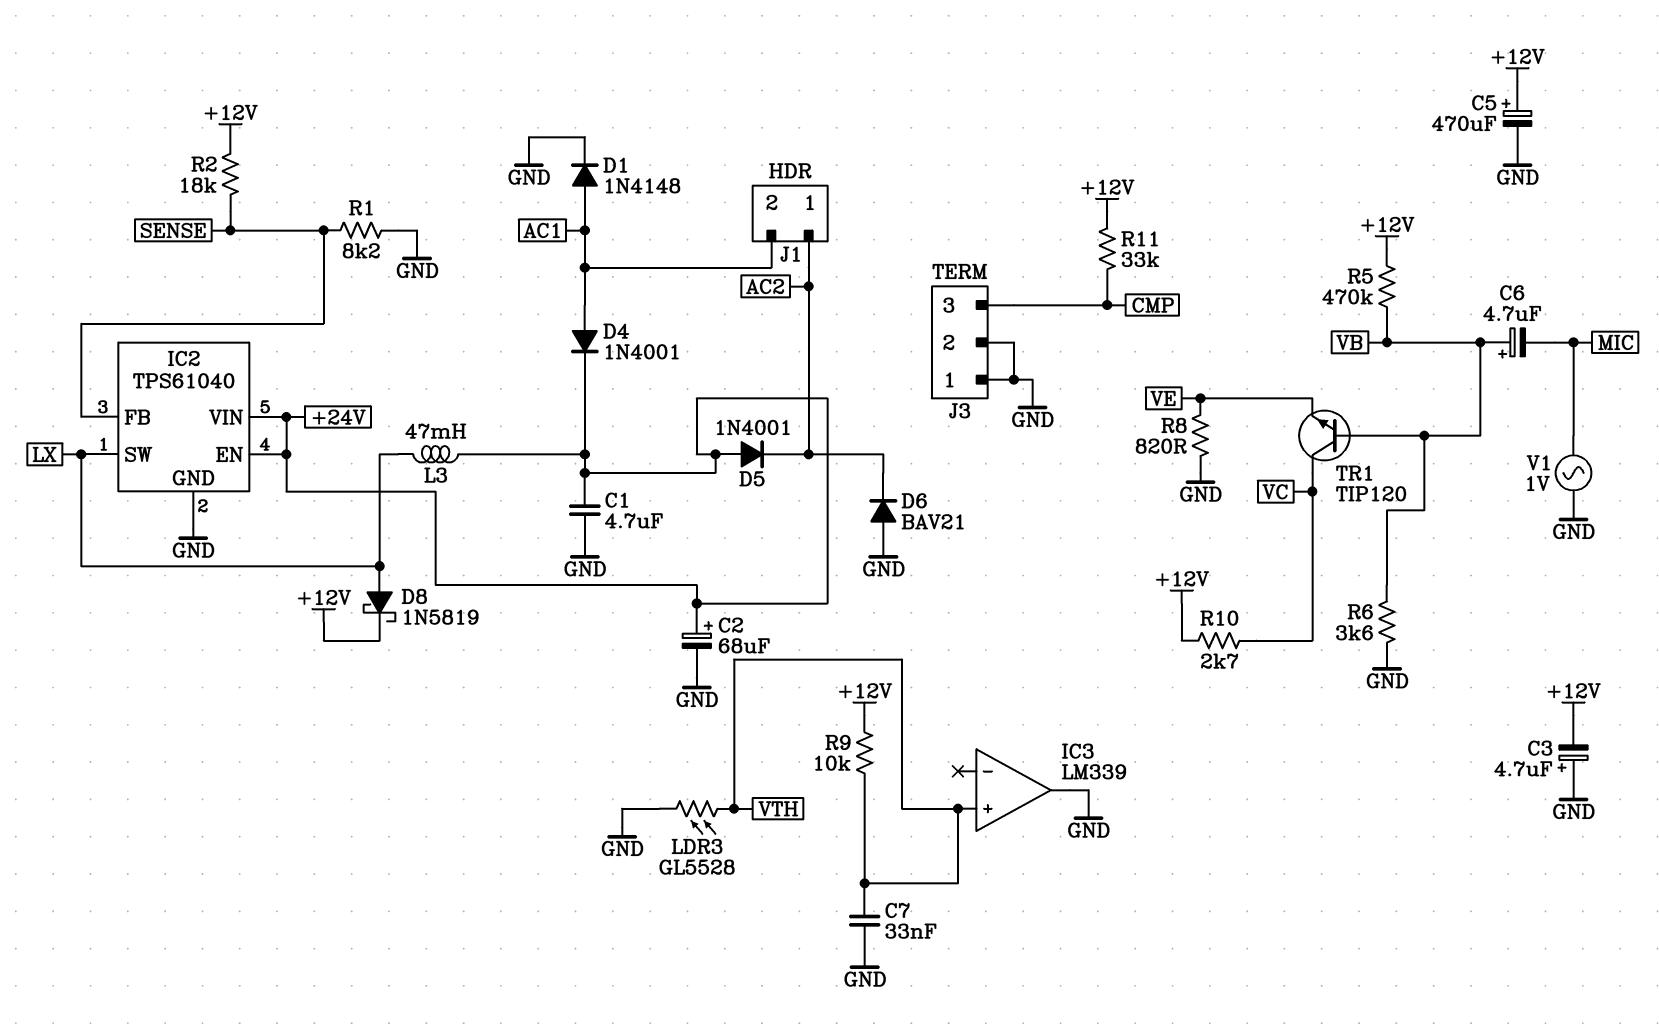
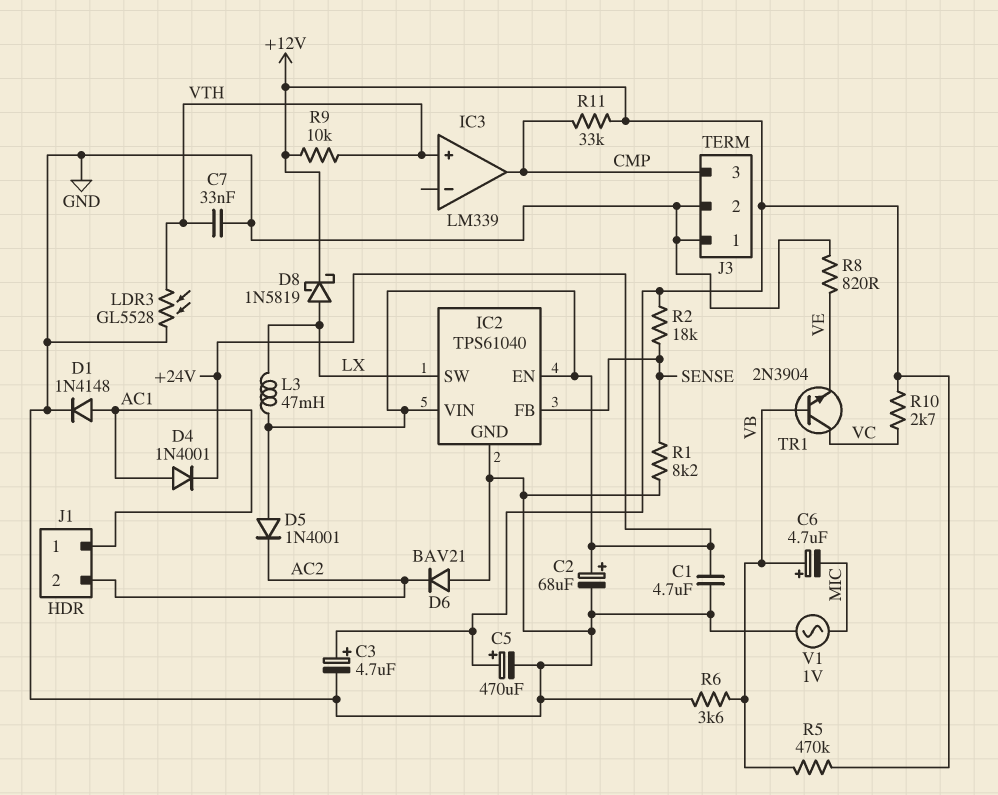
C3: 4.7uF (plus GND, minus +12V) -> 4.7uF (plus +12V, minus GND)
IC3 pin out: GND -> CMP
J1 pin 1: AC2 -> AC1
J1 pin 2: AC1 -> AC2
TR1: NPN TIP120 (B VB, C VC, E VE) -> NPN 2N3904 (B VB, C VC, E VE)

